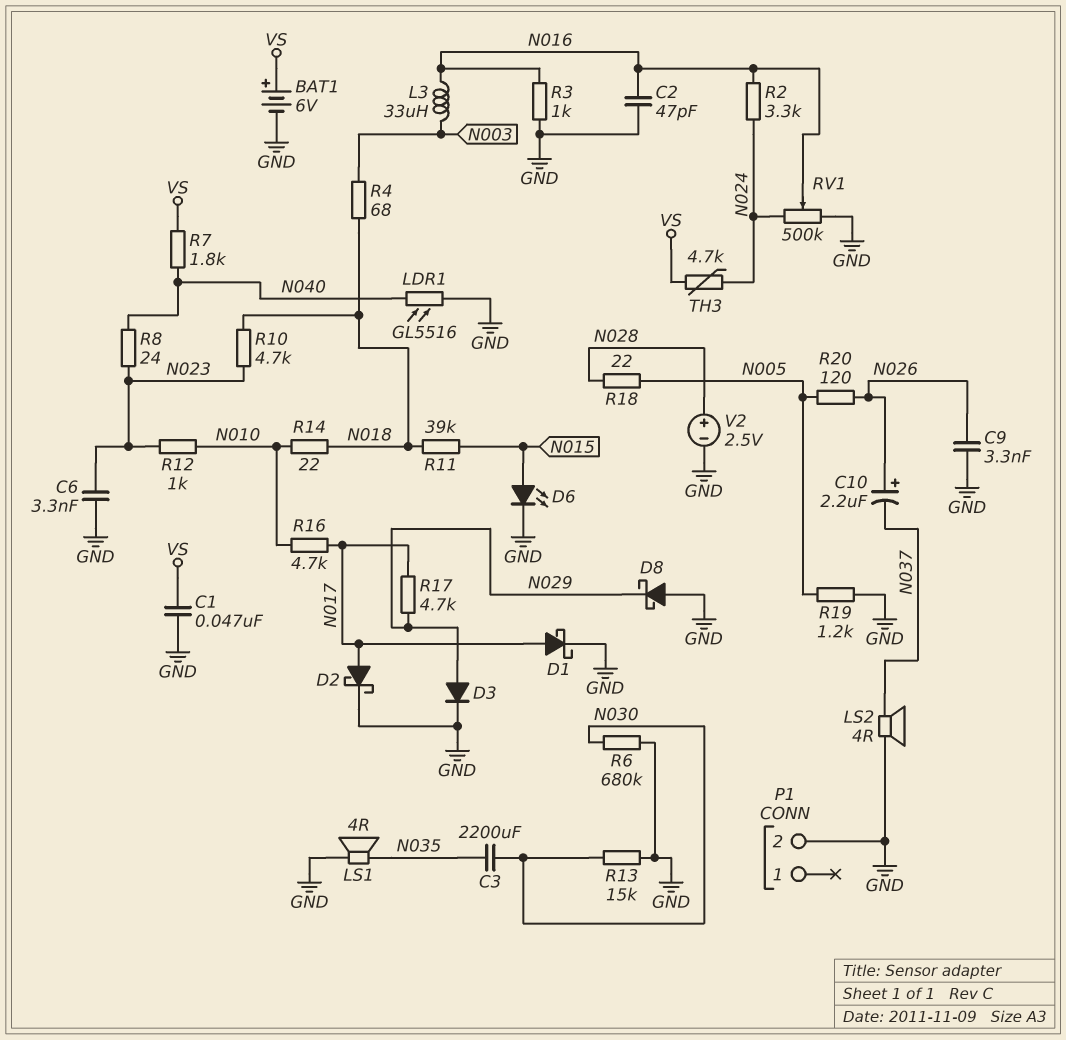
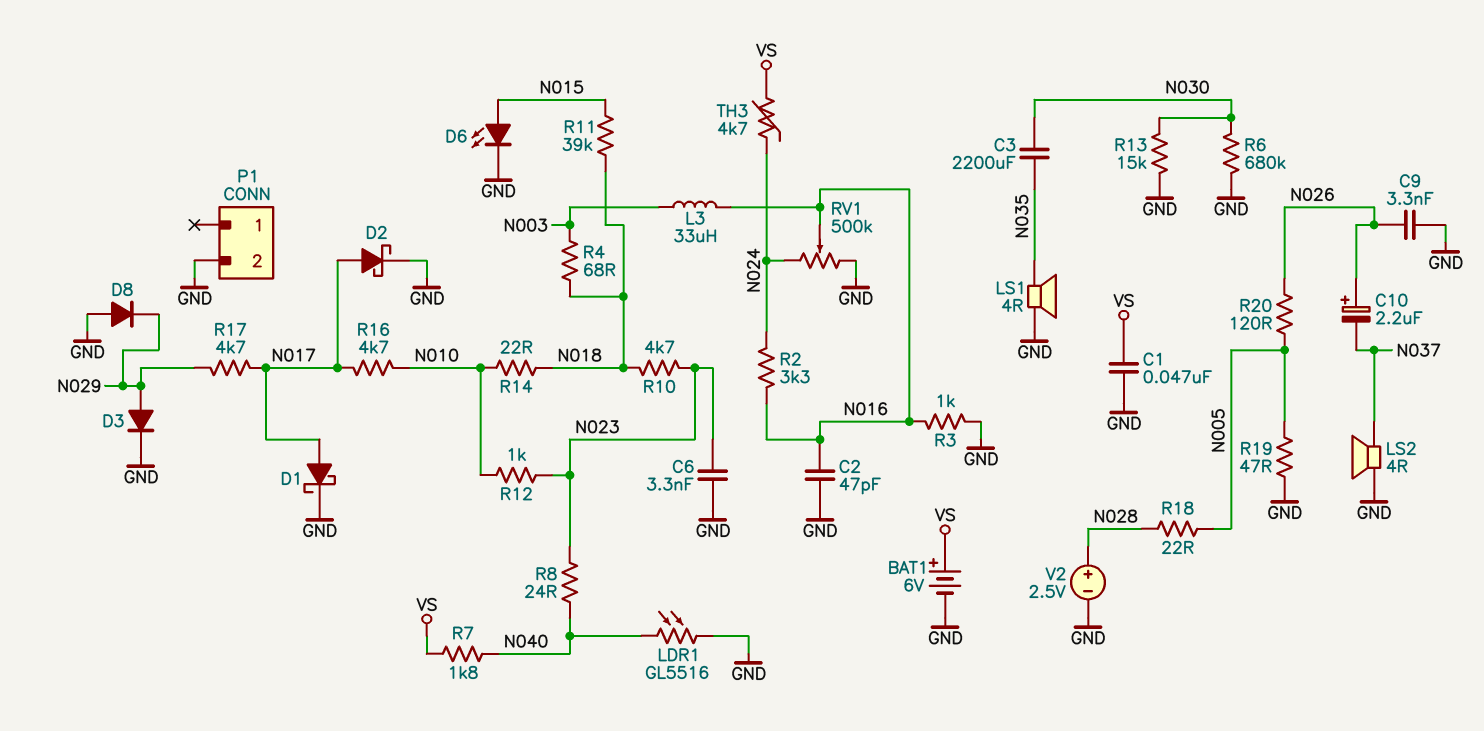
D8: schottky (A GND, K N029) -> diode (A GND, K N029)
R19: 1.2k (GND, N005) -> 47 (GND, N005)

